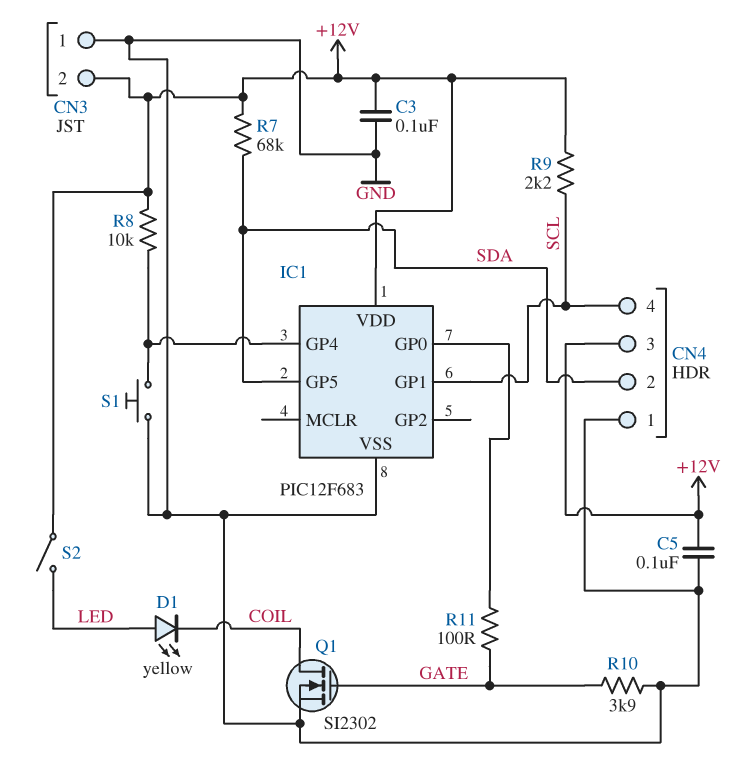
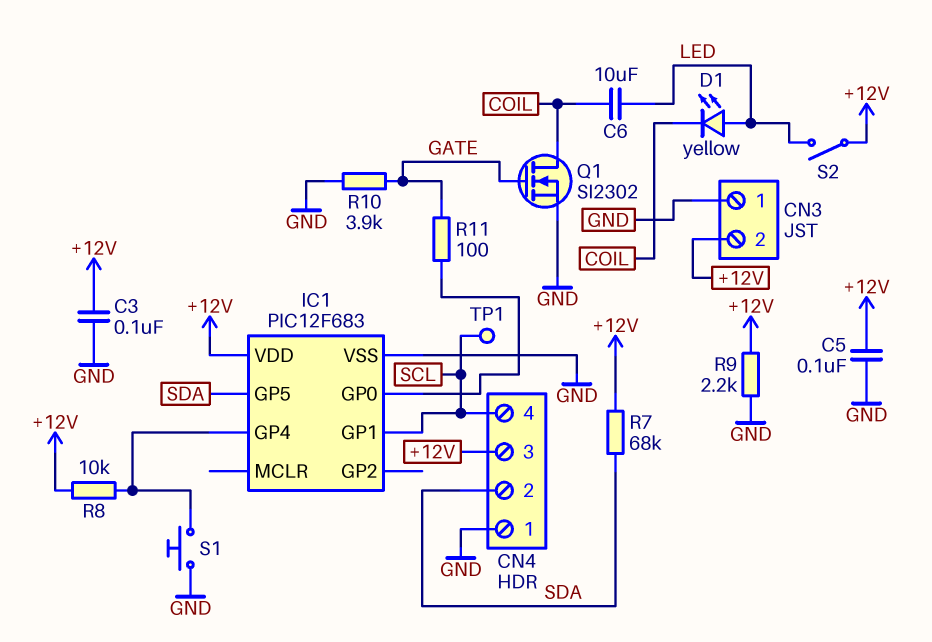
C6: none -> 10uF (COIL, LED)
R9: 2.2k (+12V, SCL) -> 2.2k (+12V, GND)
TP1: none -> test point (SCL)

